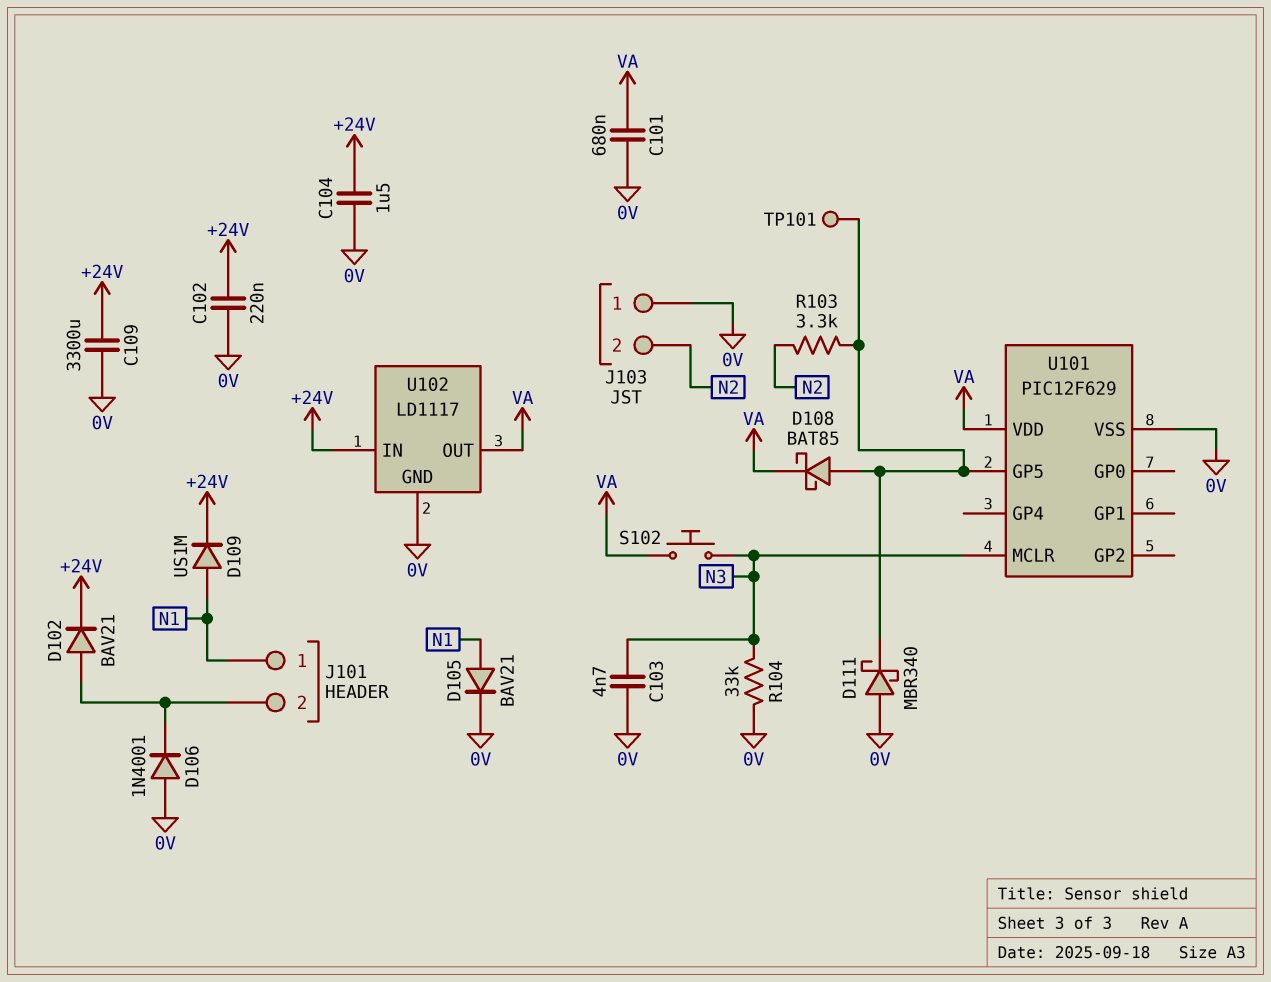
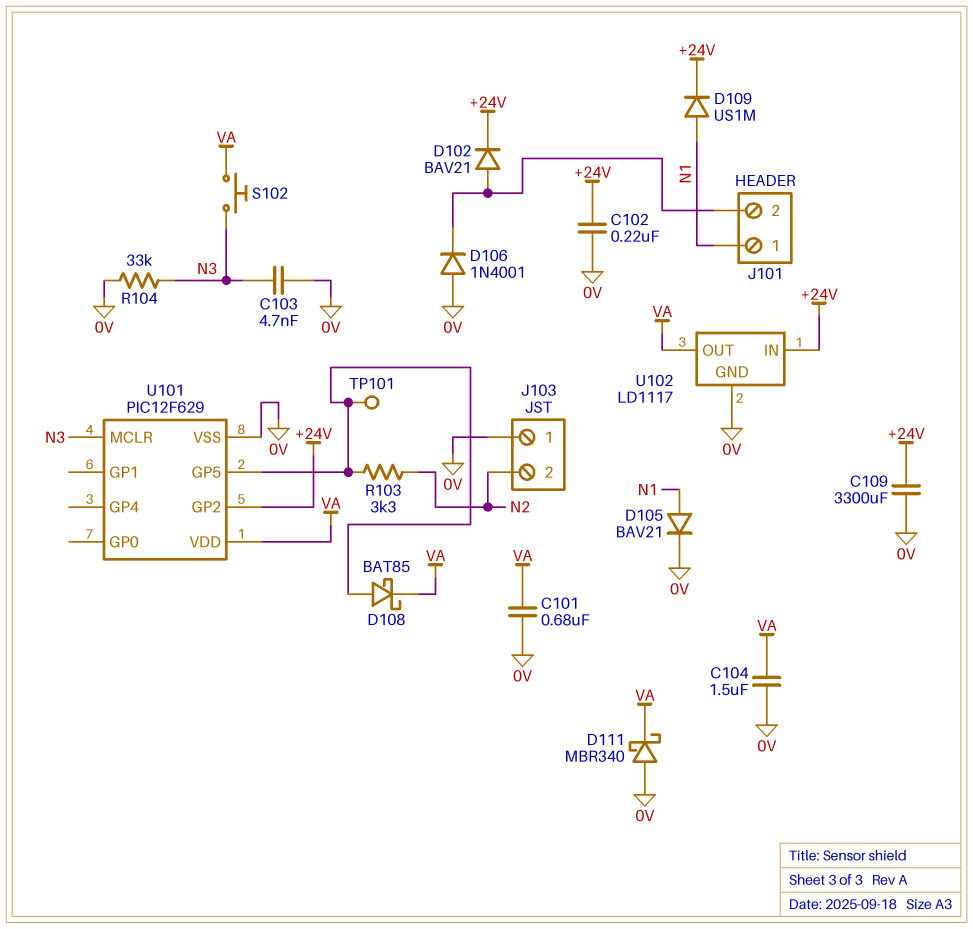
C104: 1.5uF (+24V, 0V) -> 1.5uF (0V, VA)
D111: schottky MBR340 (A 0V, K U101/GP5) -> schottky MBR340 (A 0V, K VA)
U101 pin GP2: none -> +24V

